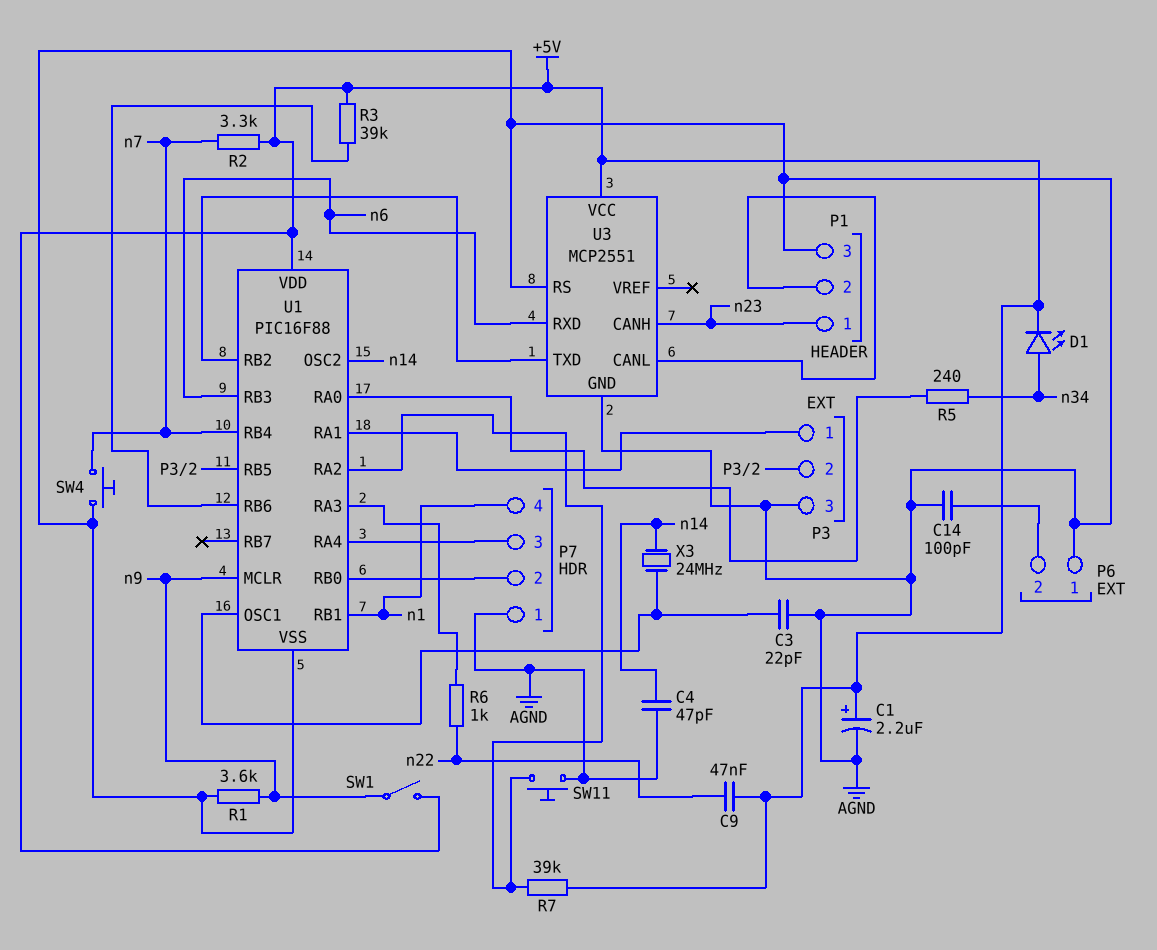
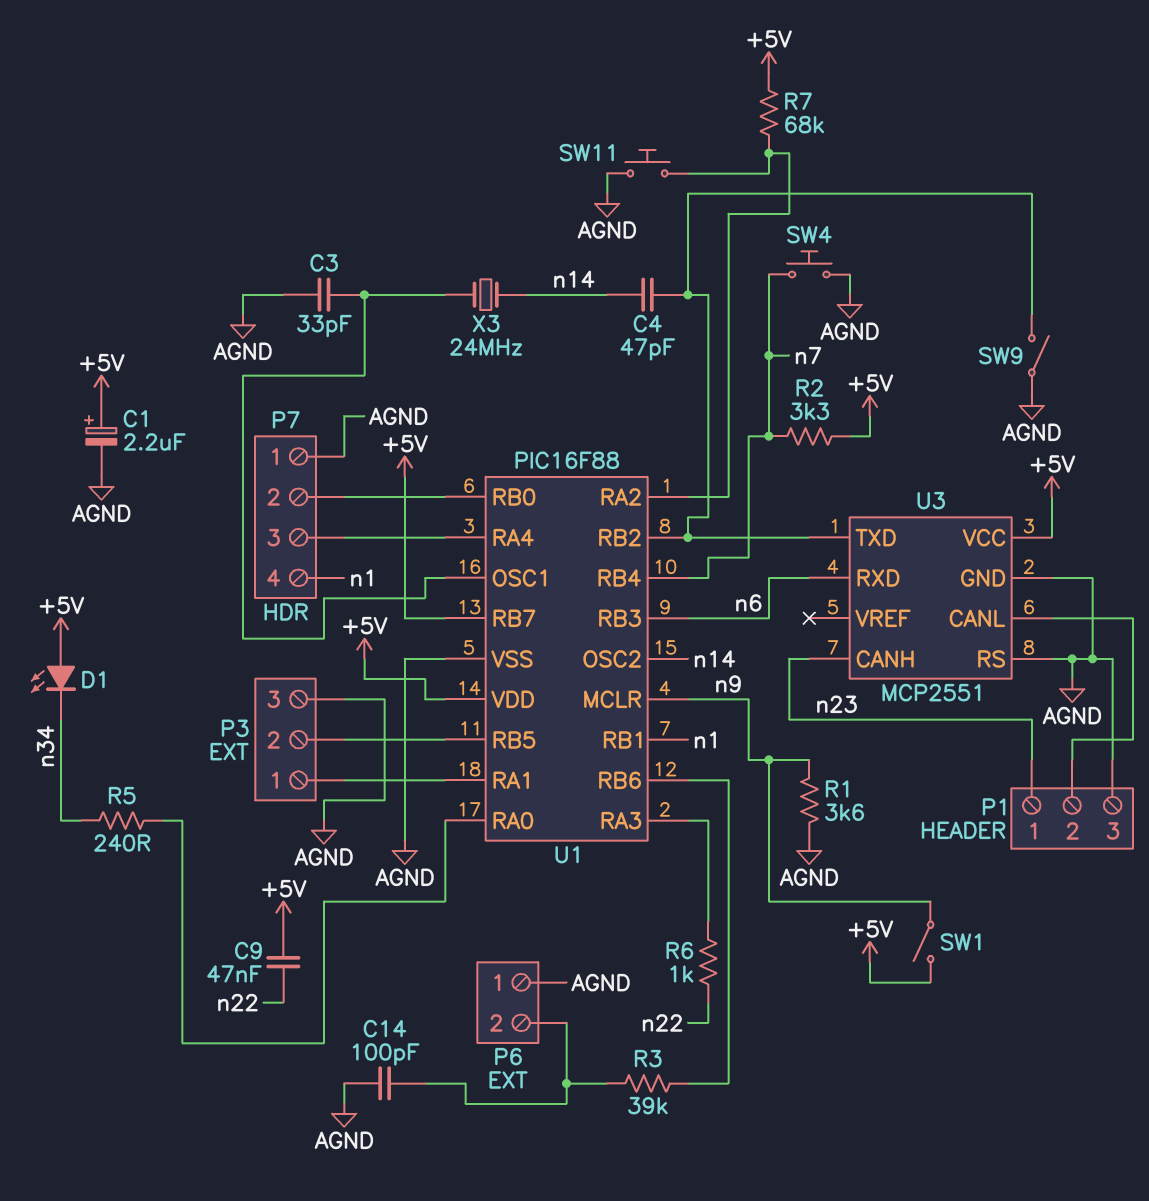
C3: 22pF (AGND, U1/OSC1) -> 33pF (AGND, U1/OSC1)
C4: 47pF (AGND, n14) -> 47pF (U1/RB2, n14)
D1: LED (A n34, K +5V) -> LED (A +5V, K n34)
R3: 39k (+5V, U1/RB6) -> 39k (P6/2, U1/RB6)
R7: 39k (+5V, U1/RA2) -> 68k (+5V, U1/RA2)
SW9: none -> switch (AGND, U1/RB2)
U1 pin RB7: none -> +5V

